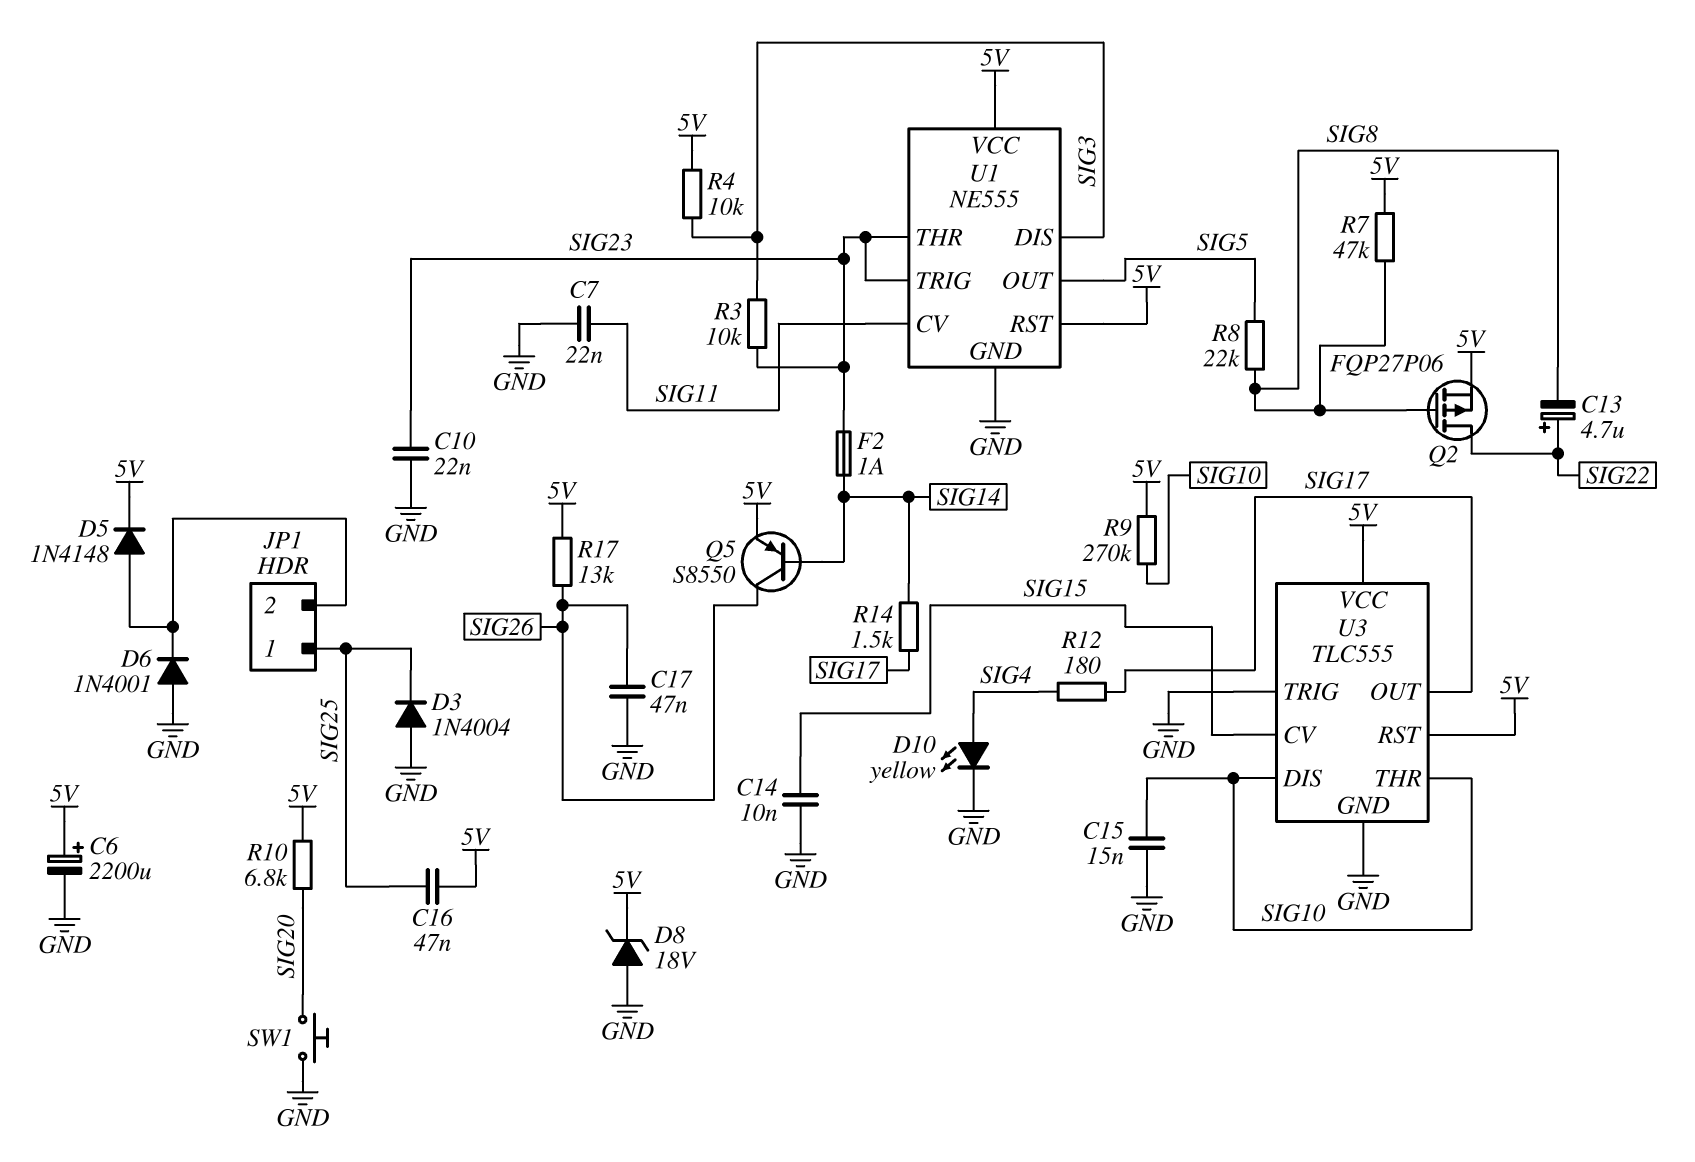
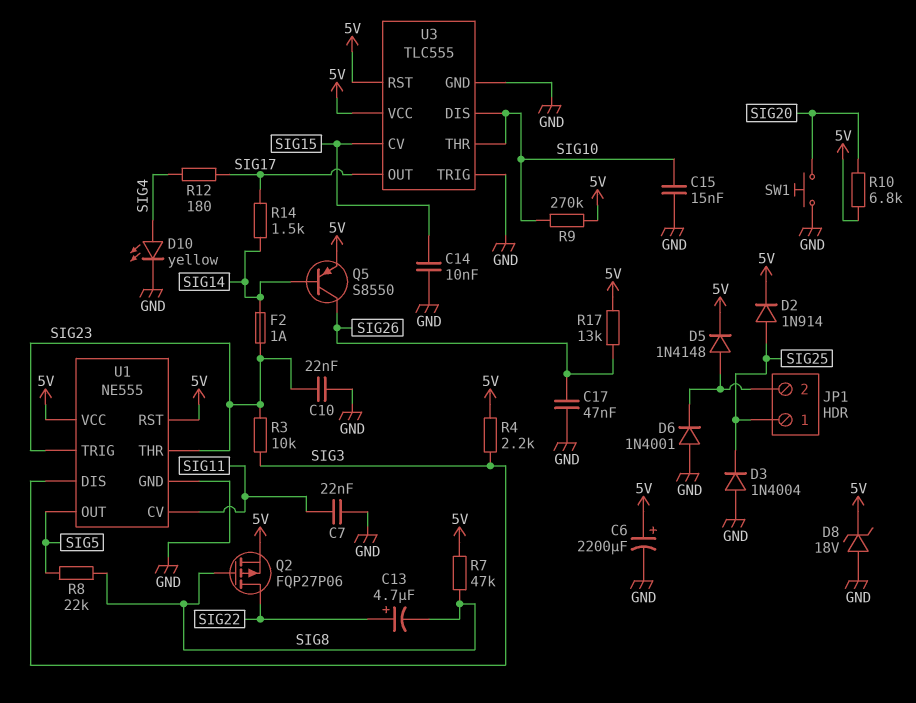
C16: 47nF (5V, SIG25) -> none
D2: none -> diode 1N914 (A SIG25, K 5V)
R4: 10k (5V, SIG3) -> 2.2k (5V, SIG3)

